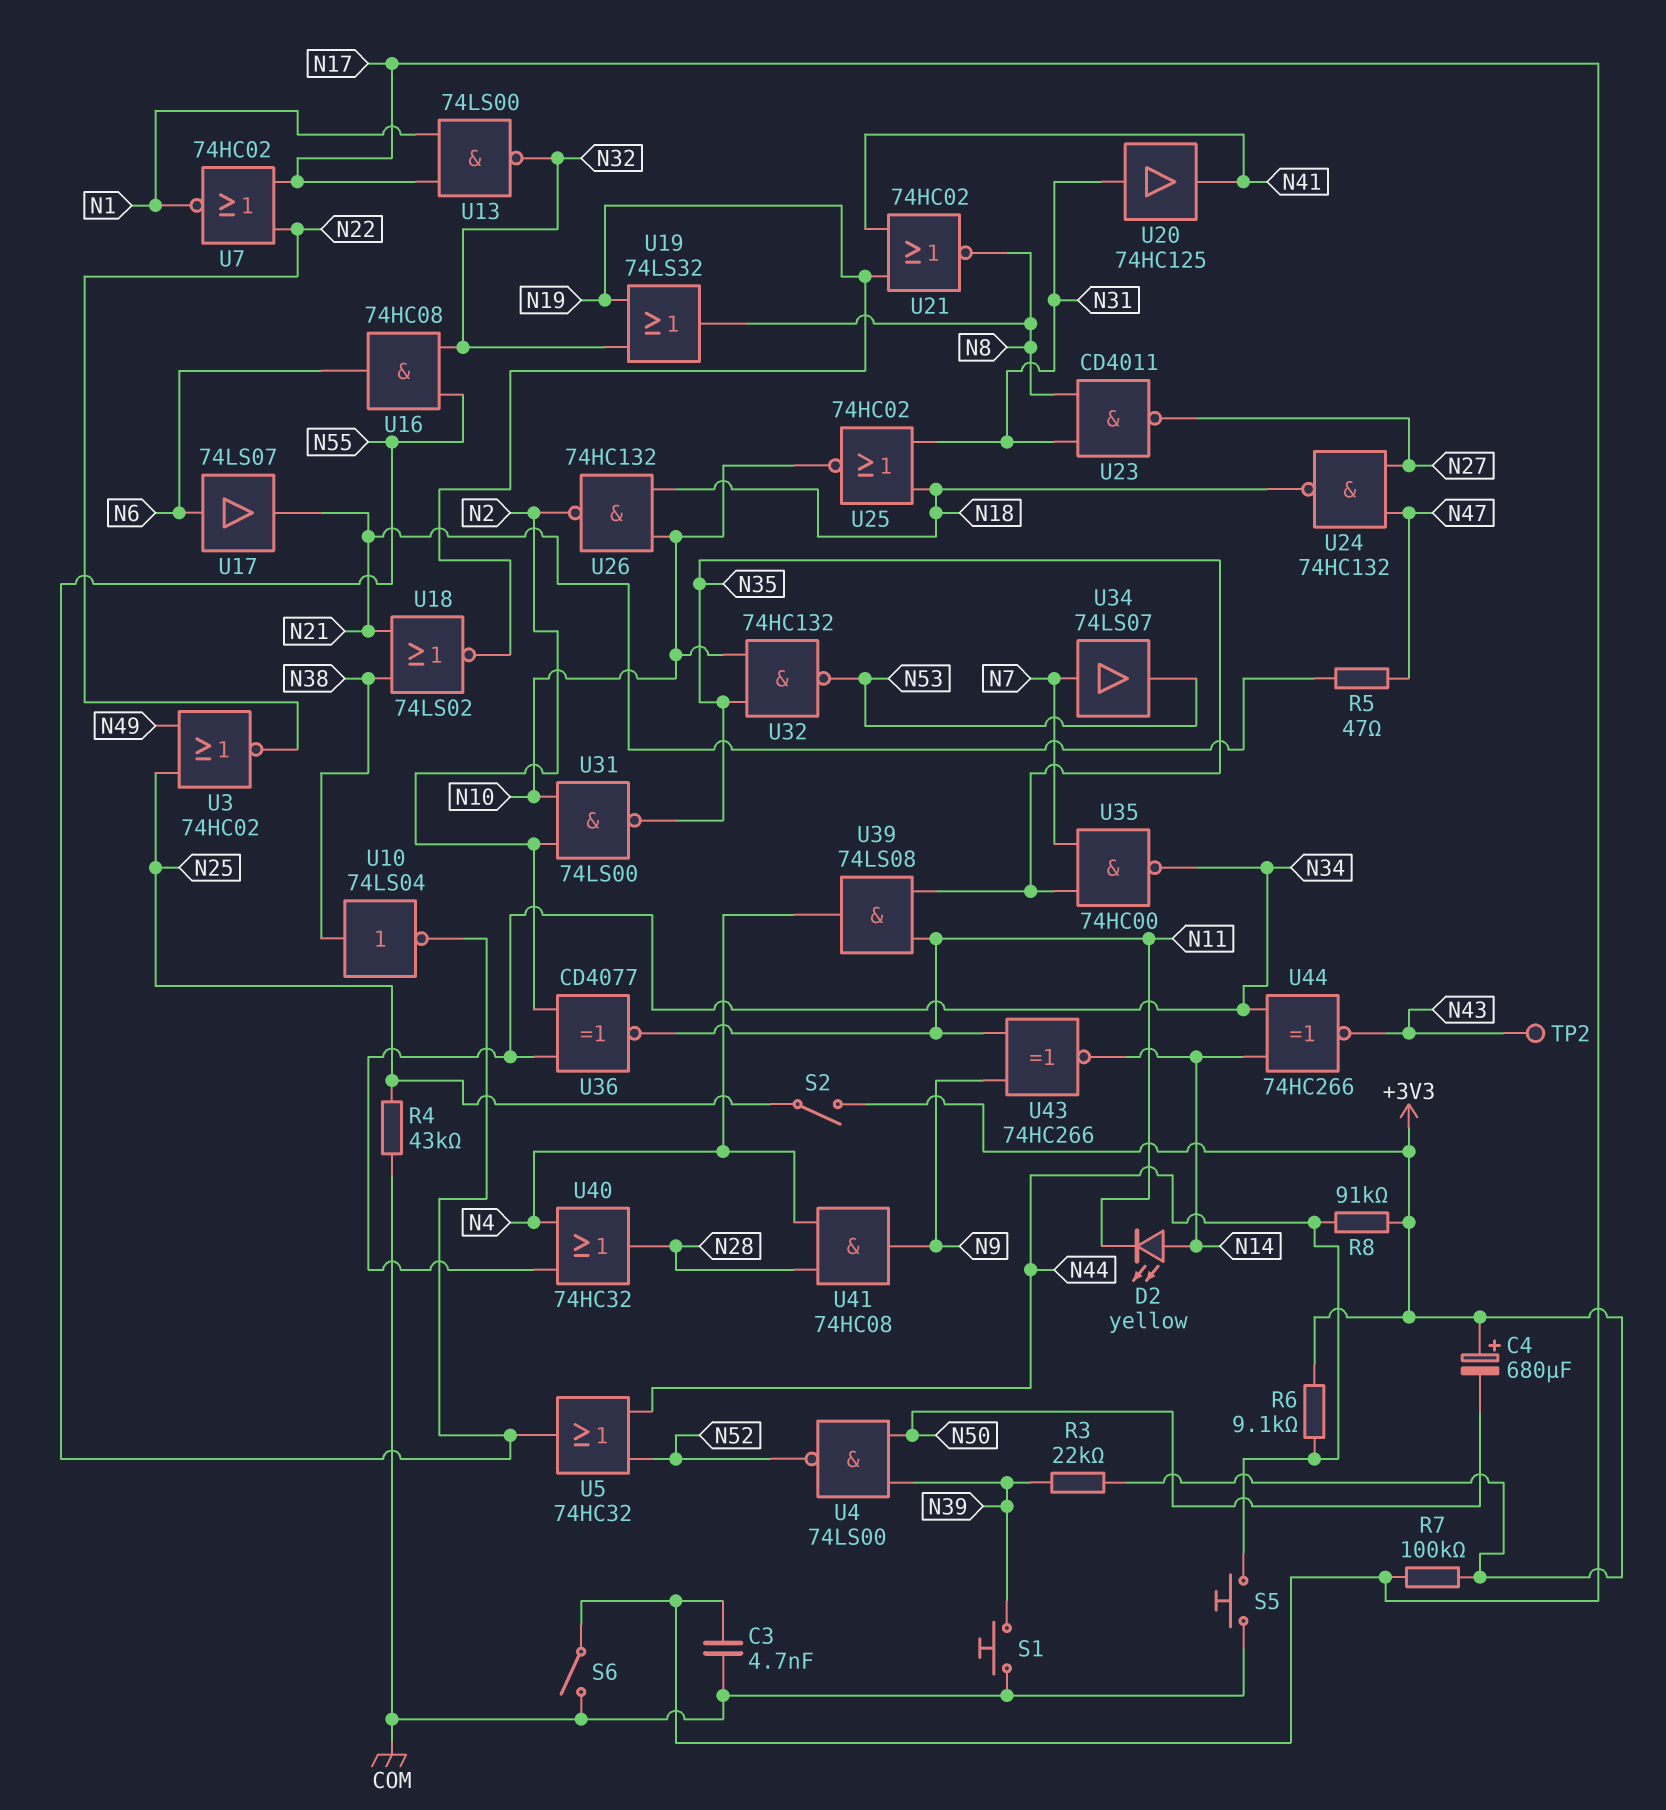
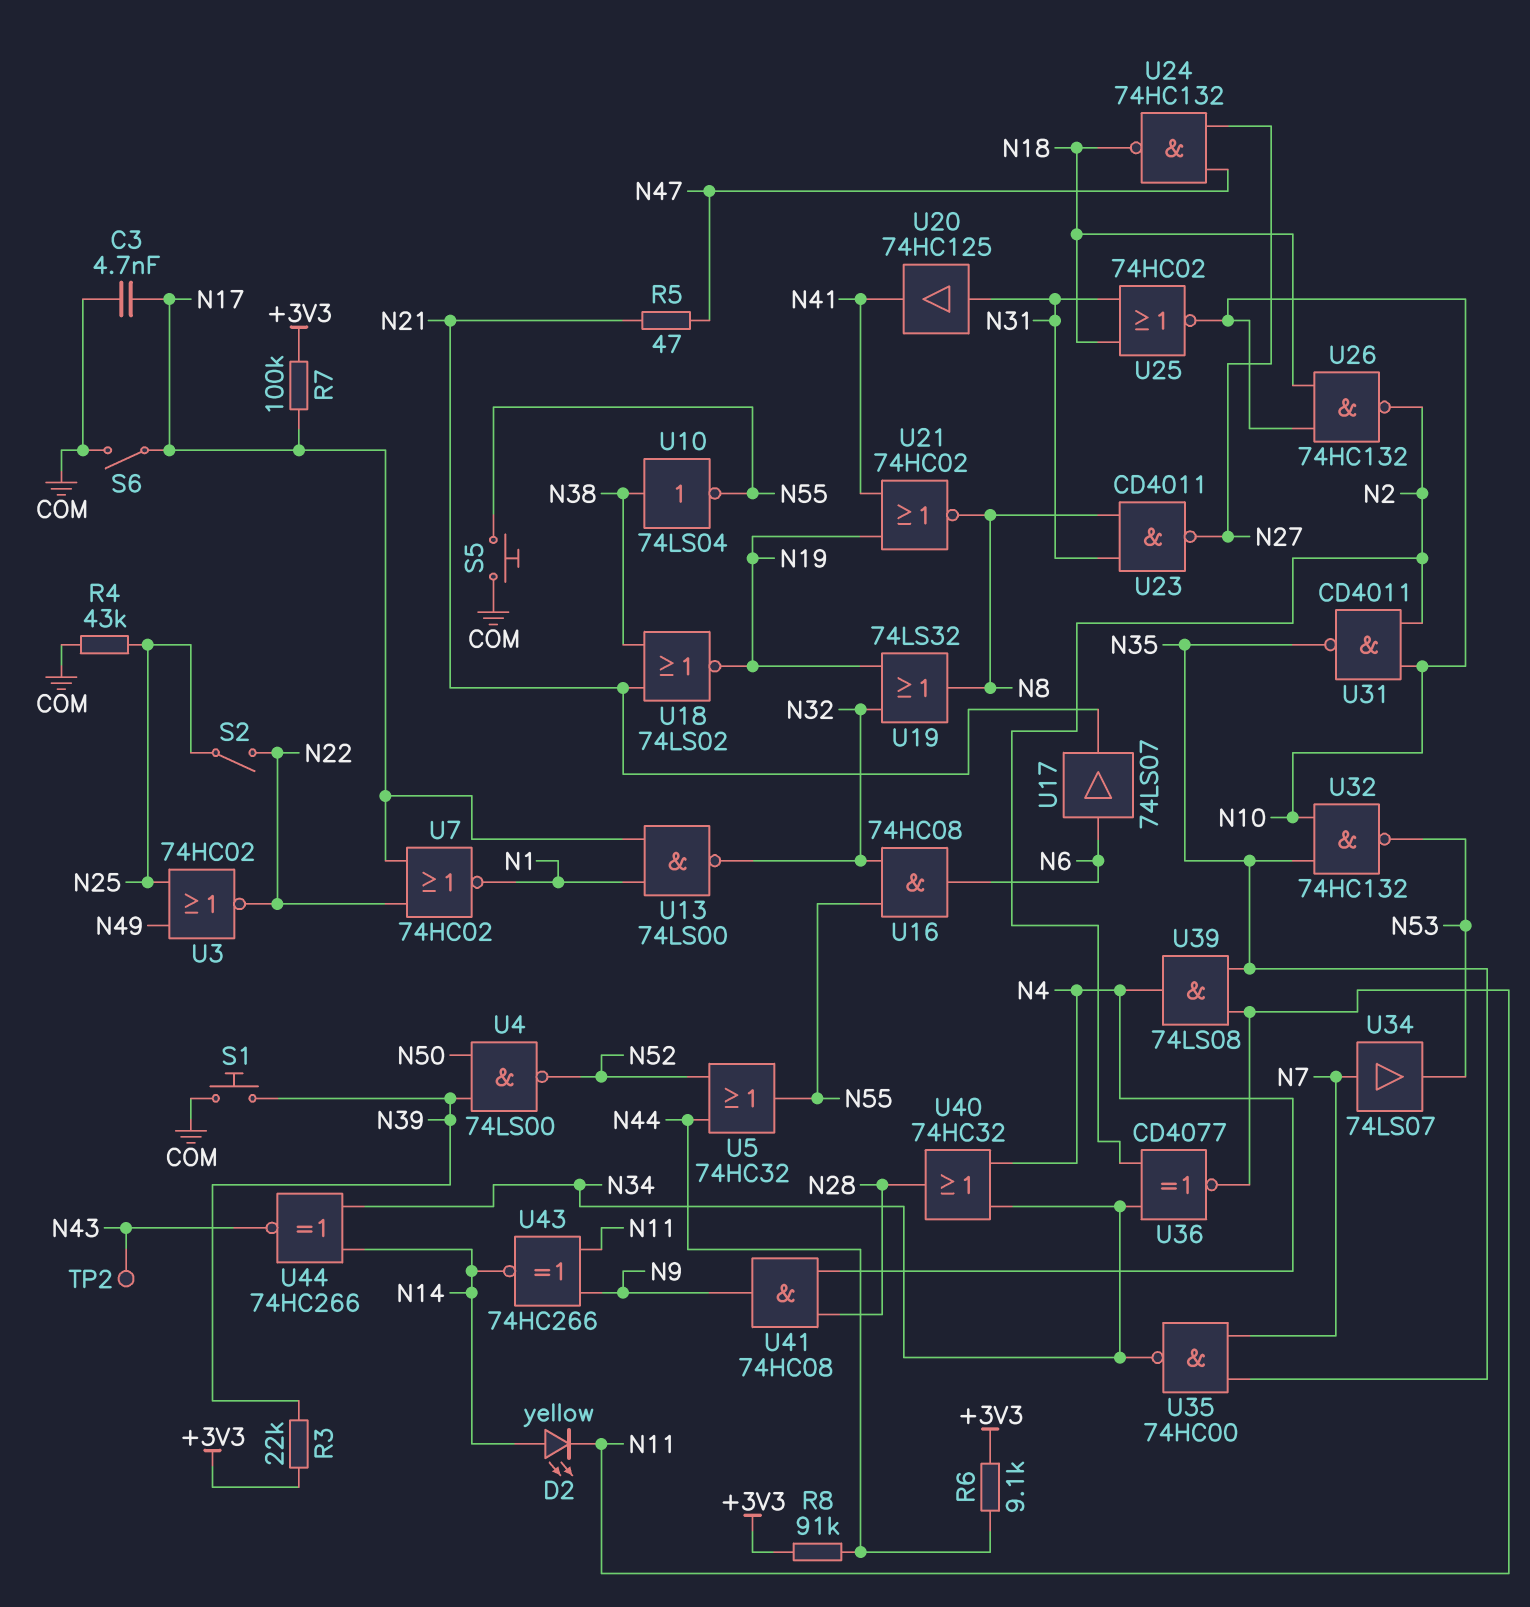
C4: 680uF (plus +3V3, minus N50) -> none
S2: switch (+3V3, N25) -> switch (N22, N25)
S5: button (COM, N44) -> button (COM, N55)
U31: NAND 74LS00 (in N2, in N10, out N35) -> NAND CD4011 (in N2, in N10, out N35)

